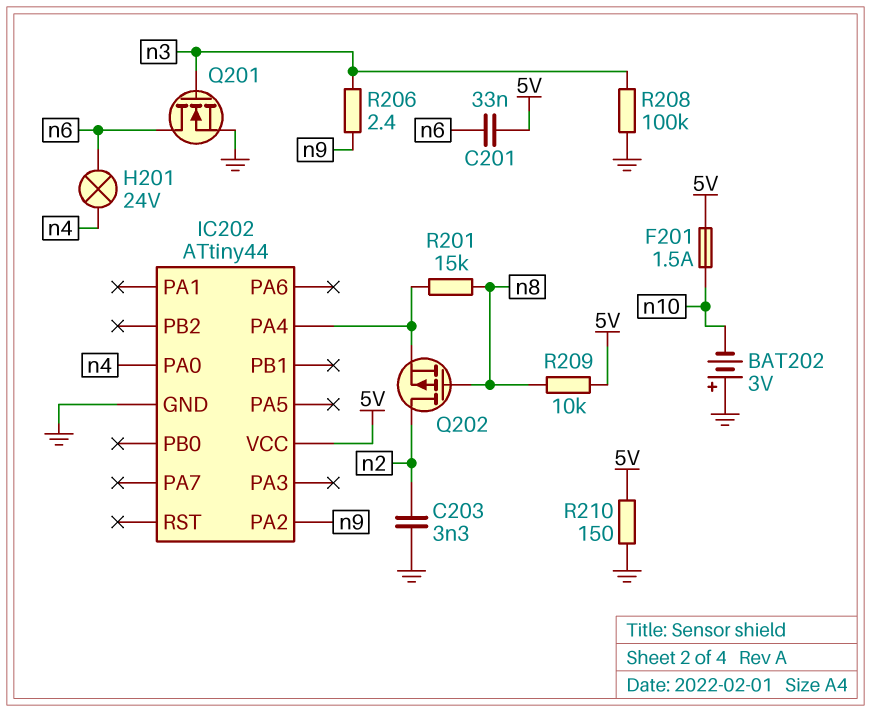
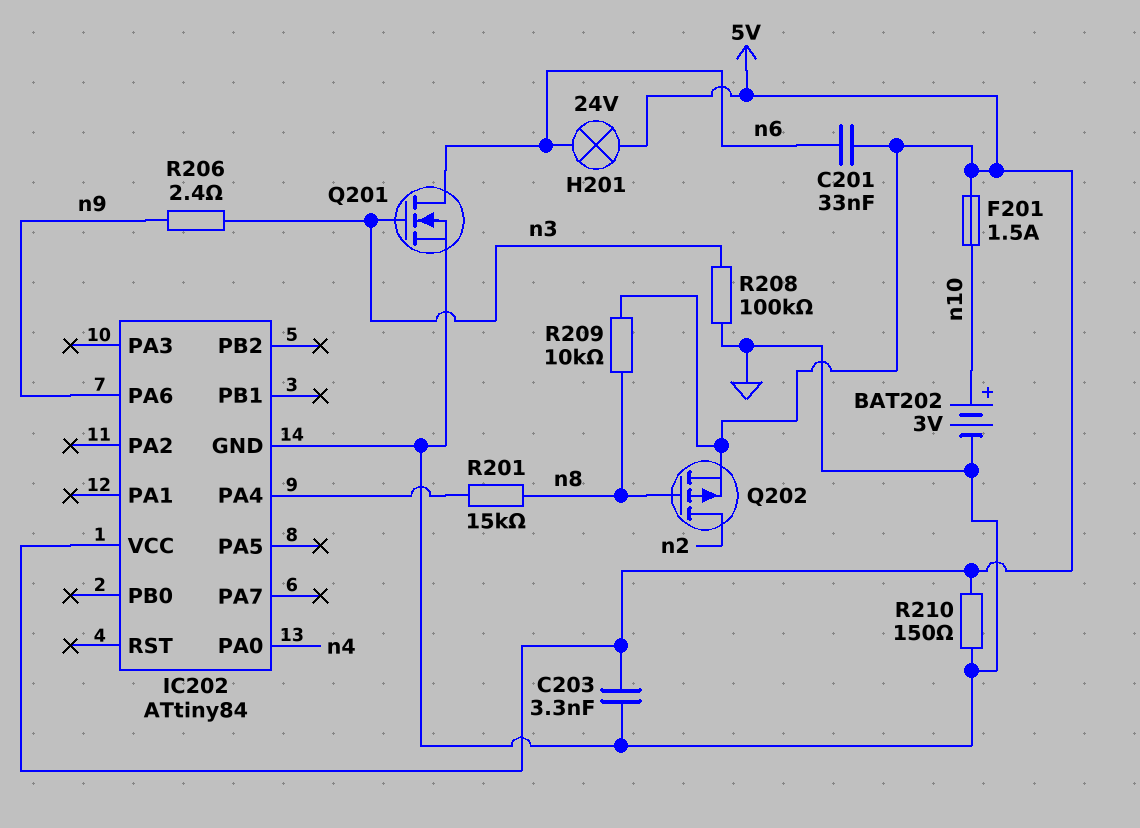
BAT202: 3V (plus GND, minus n10) -> 3V (plus n10, minus GND)
C203: 3.3nF (GND, n2) -> 3.3nF (5V, GND)
H201: lamp 24V (n4, n6) -> lamp 24V (5V, n6)
IC202: ATtiny44 -> ATtiny84
IC202 pin PA2: n9 -> none
IC202 pin PA6: none -> n9
Q202: PMOS (G n8, D n2, S IC202/PA4) -> PMOS (G n8, D n2, S 5V)

